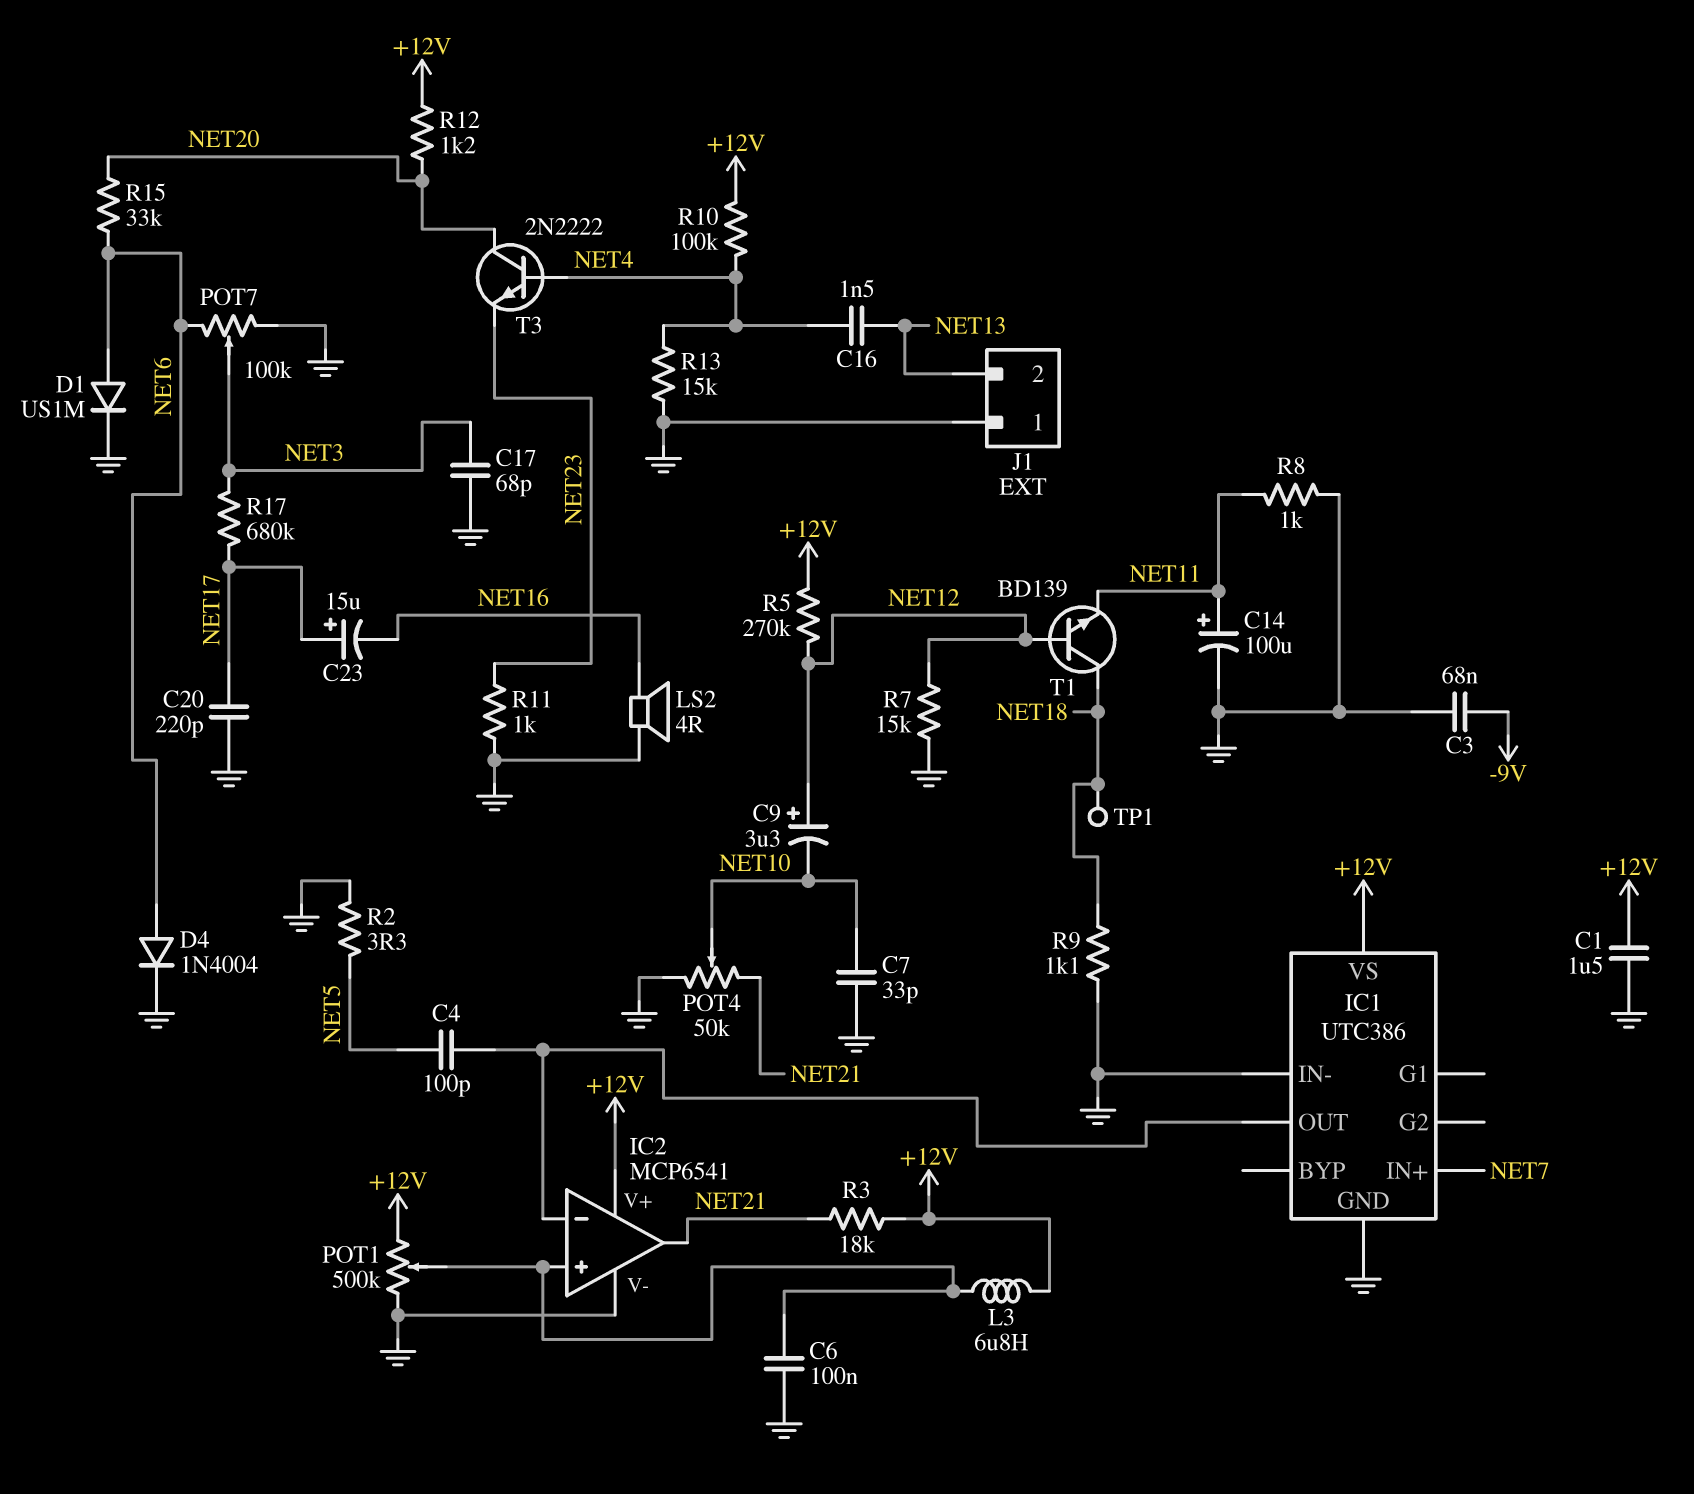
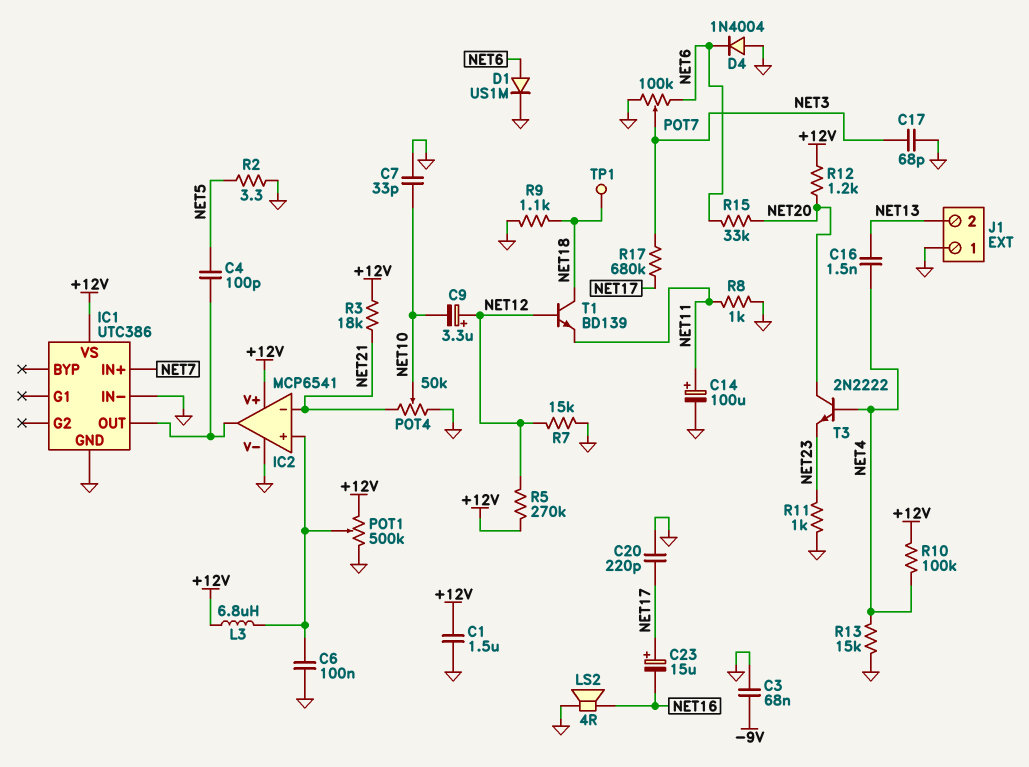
D4: diode 1N4004 (A NET6, K GND) -> diode 1N4004 (A GND, K NET6)
IC2 pin in-: IC1/OUT -> NET21
IC2 pin out: NET21 -> IC1/OUT

